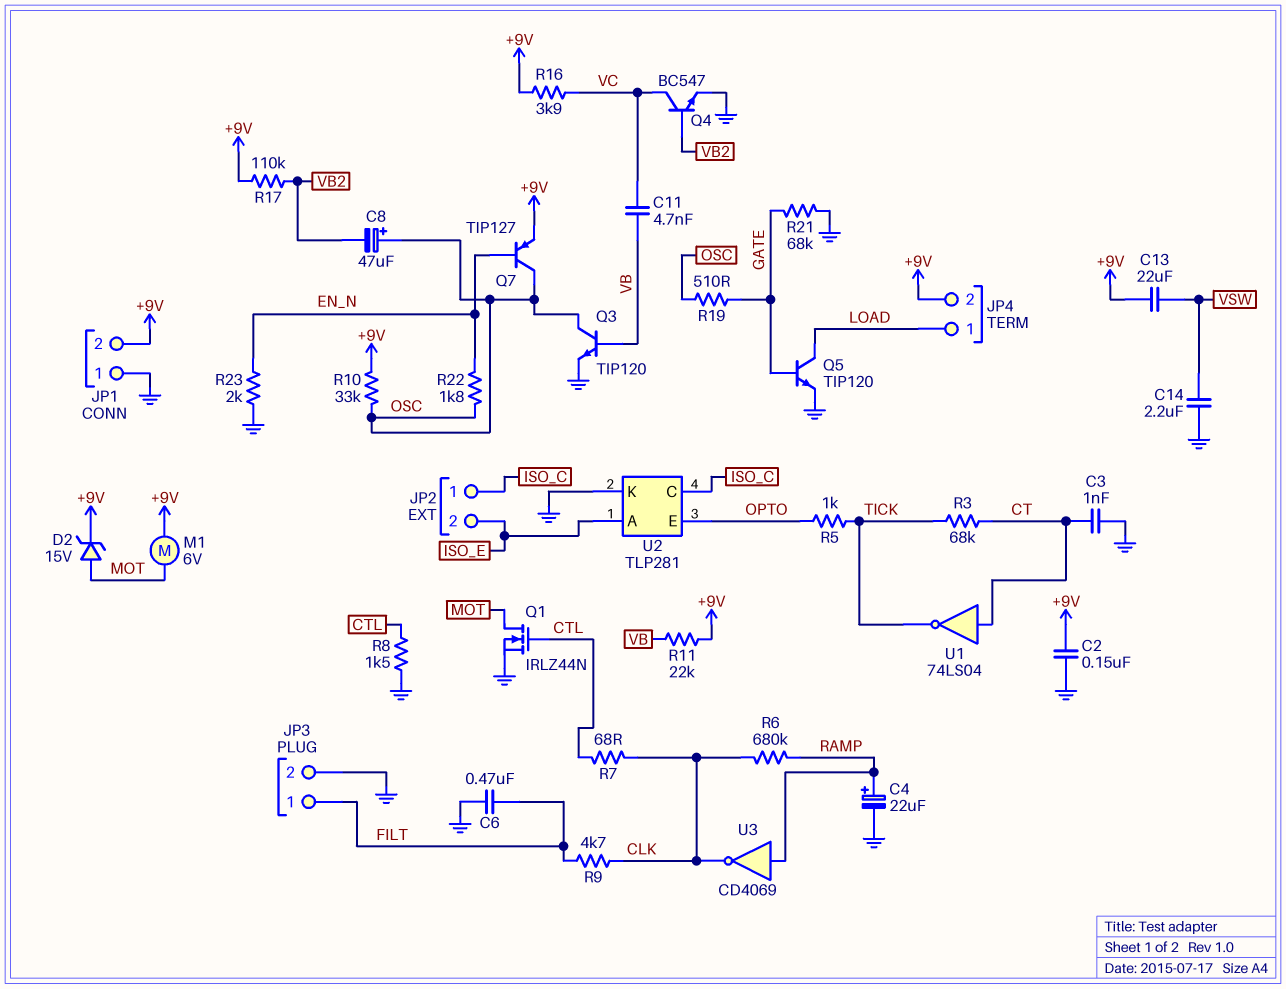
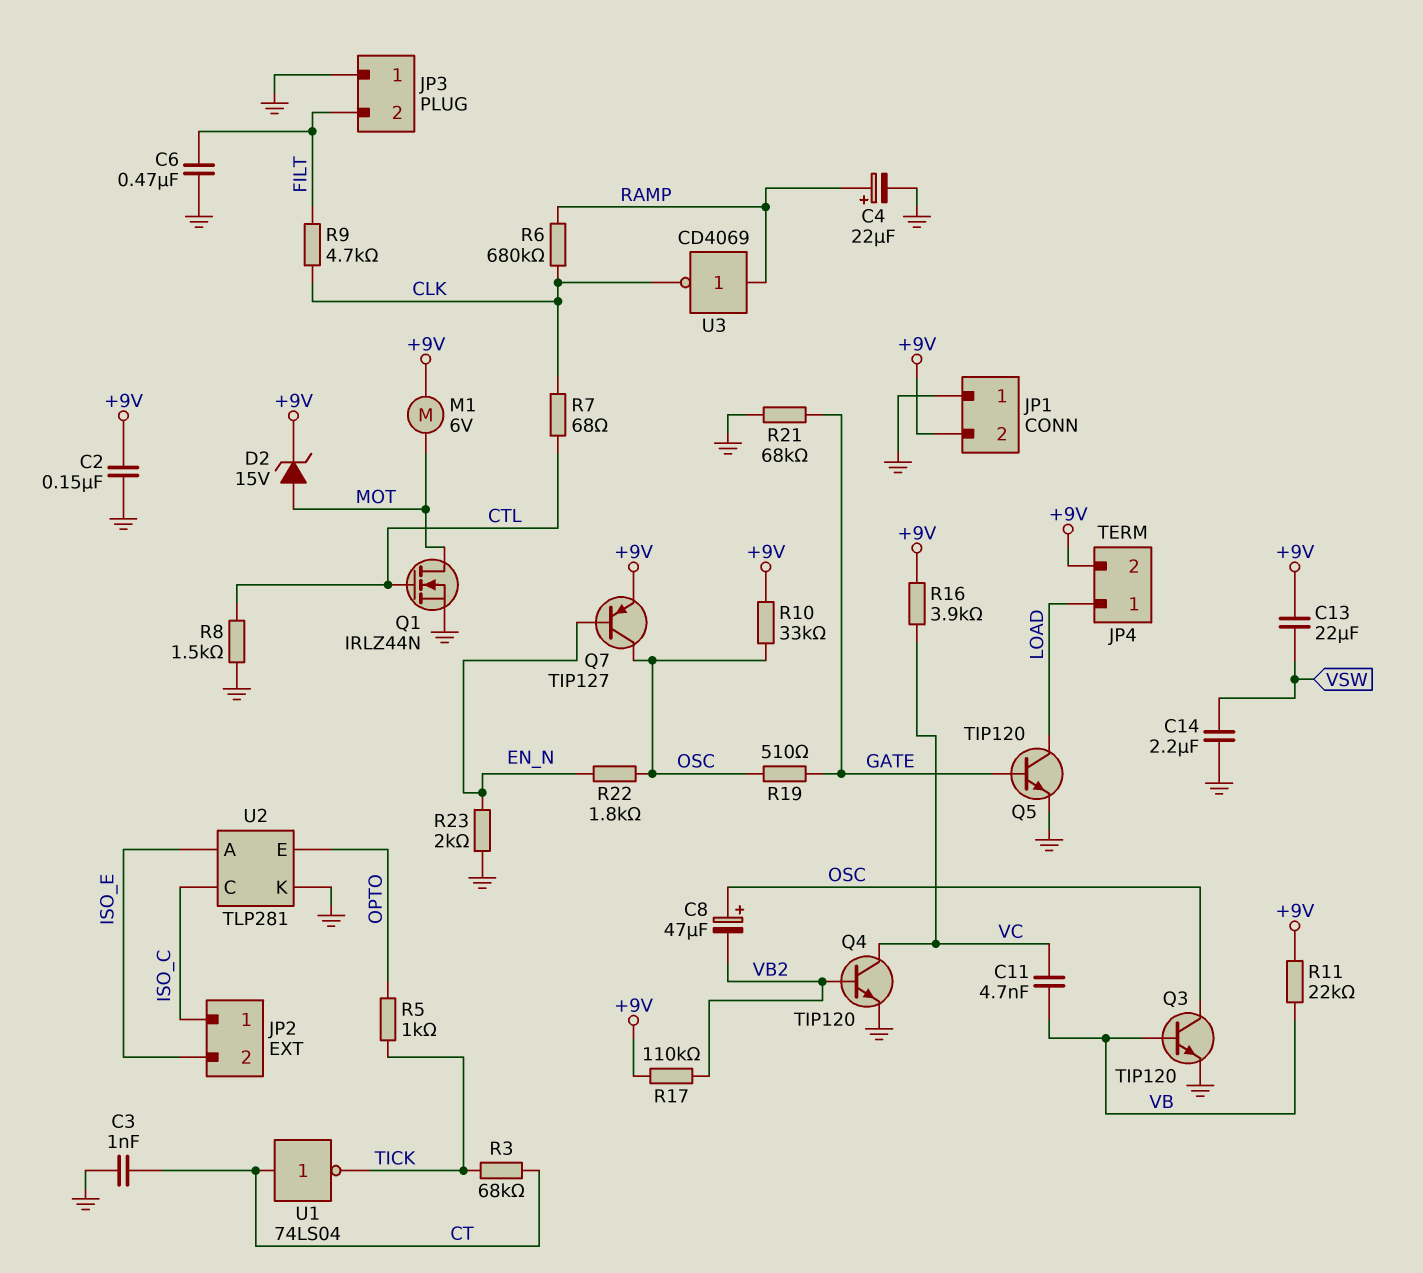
JP3 pin 1: FILT -> GND
JP3 pin 2: GND -> FILT
Q4: NPN BC547 (B VB2, C VC, E GND) -> NPN TIP120 (B VB2, C VC, E GND)

